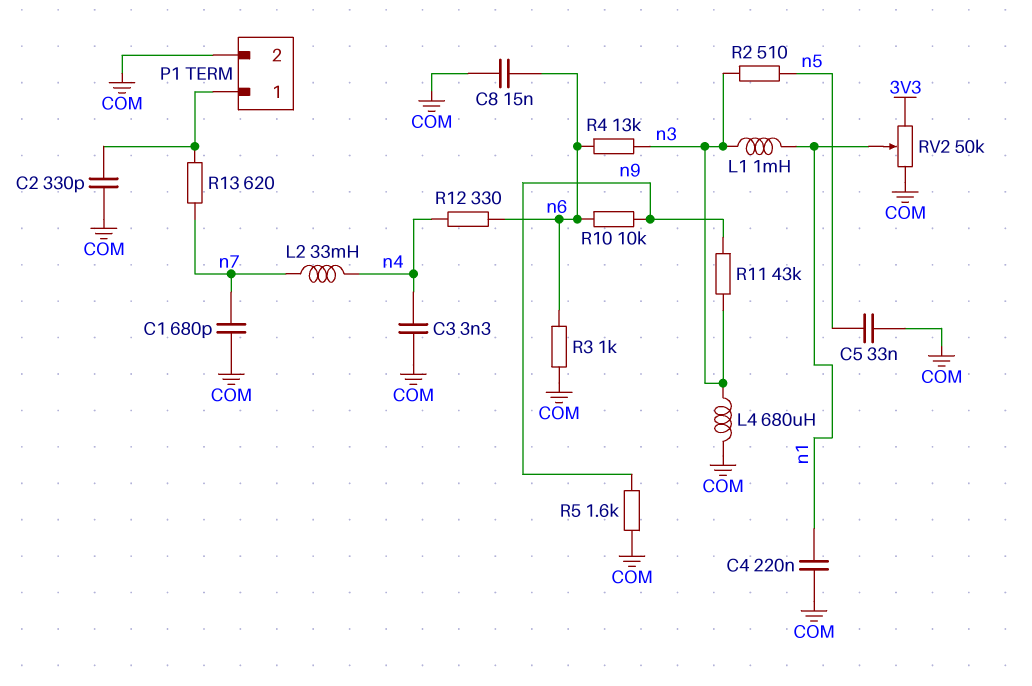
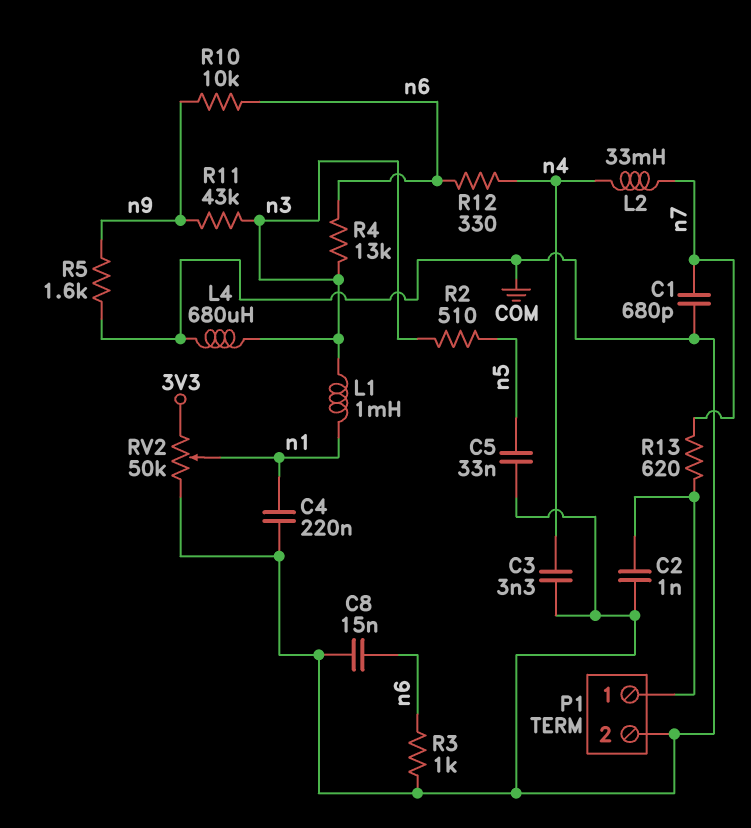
C2: 330pF (COM, P1/1) -> 1nF (COM, P1/1)

